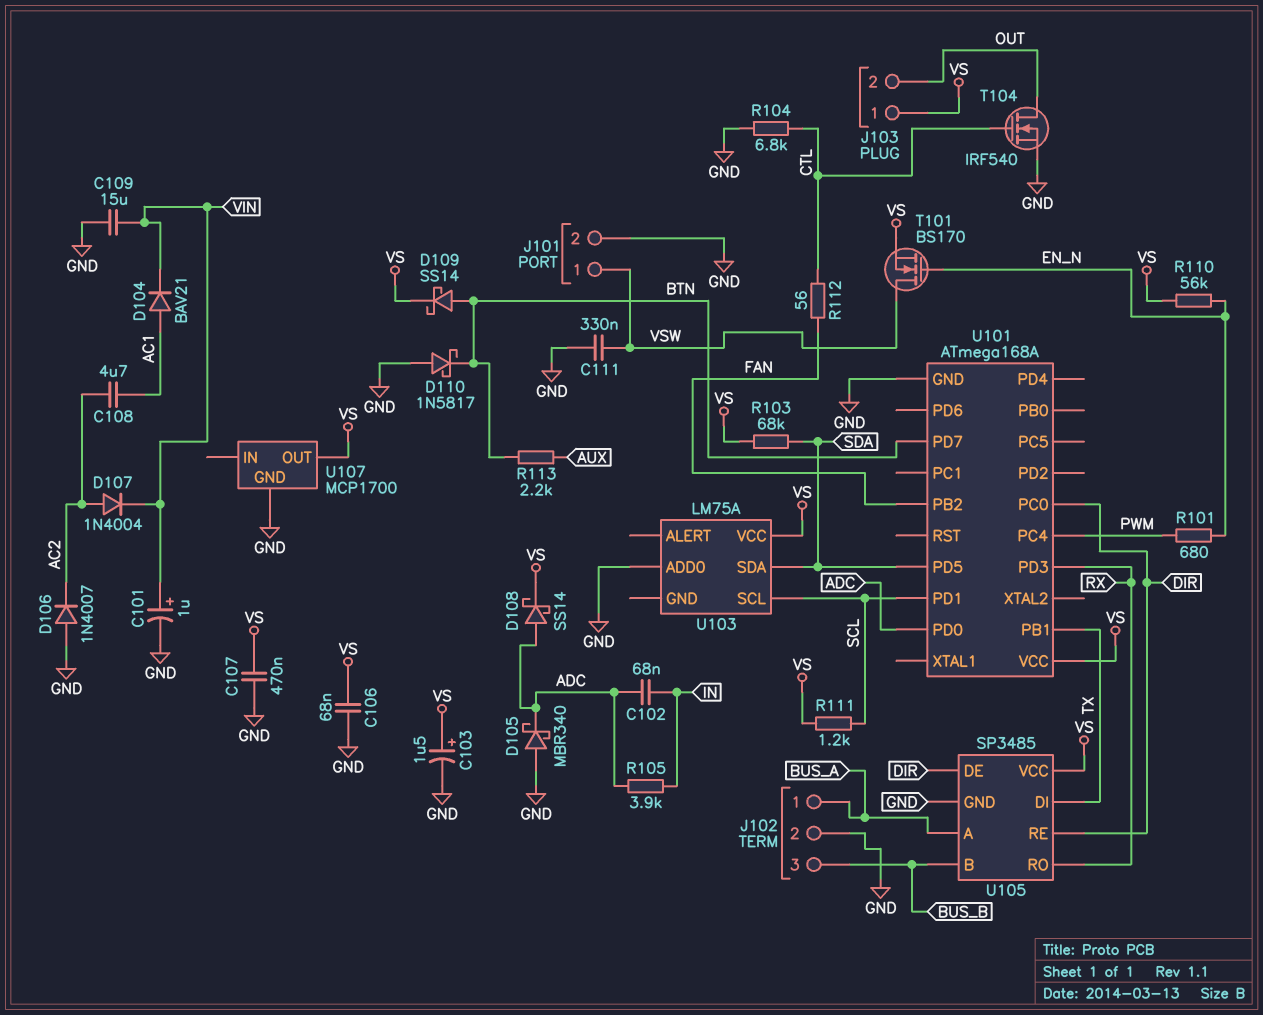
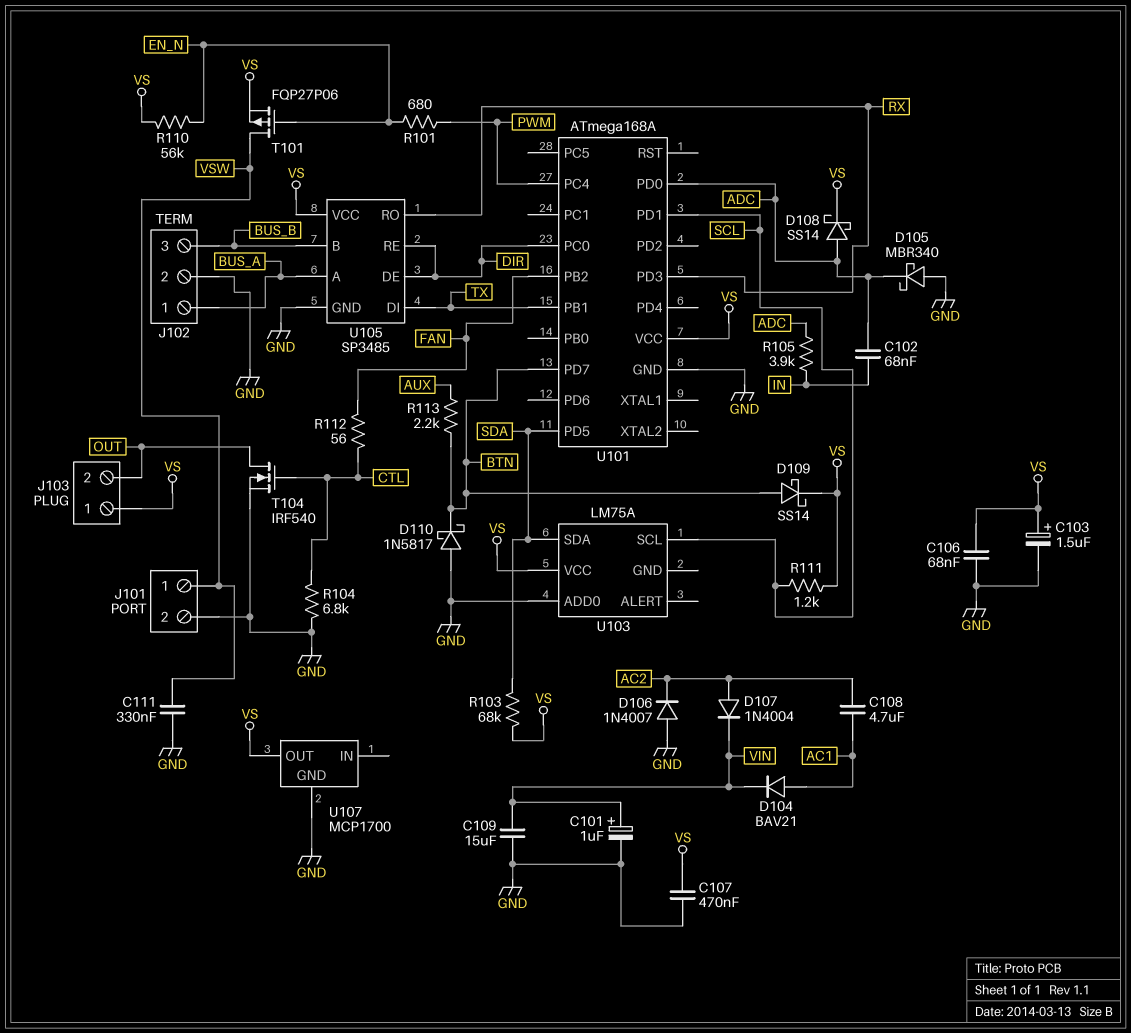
T101: NMOS BS170 (G EN_N, D VSW, S VS) -> PMOS FQP27P06 (G EN_N, D VSW, S VS)

